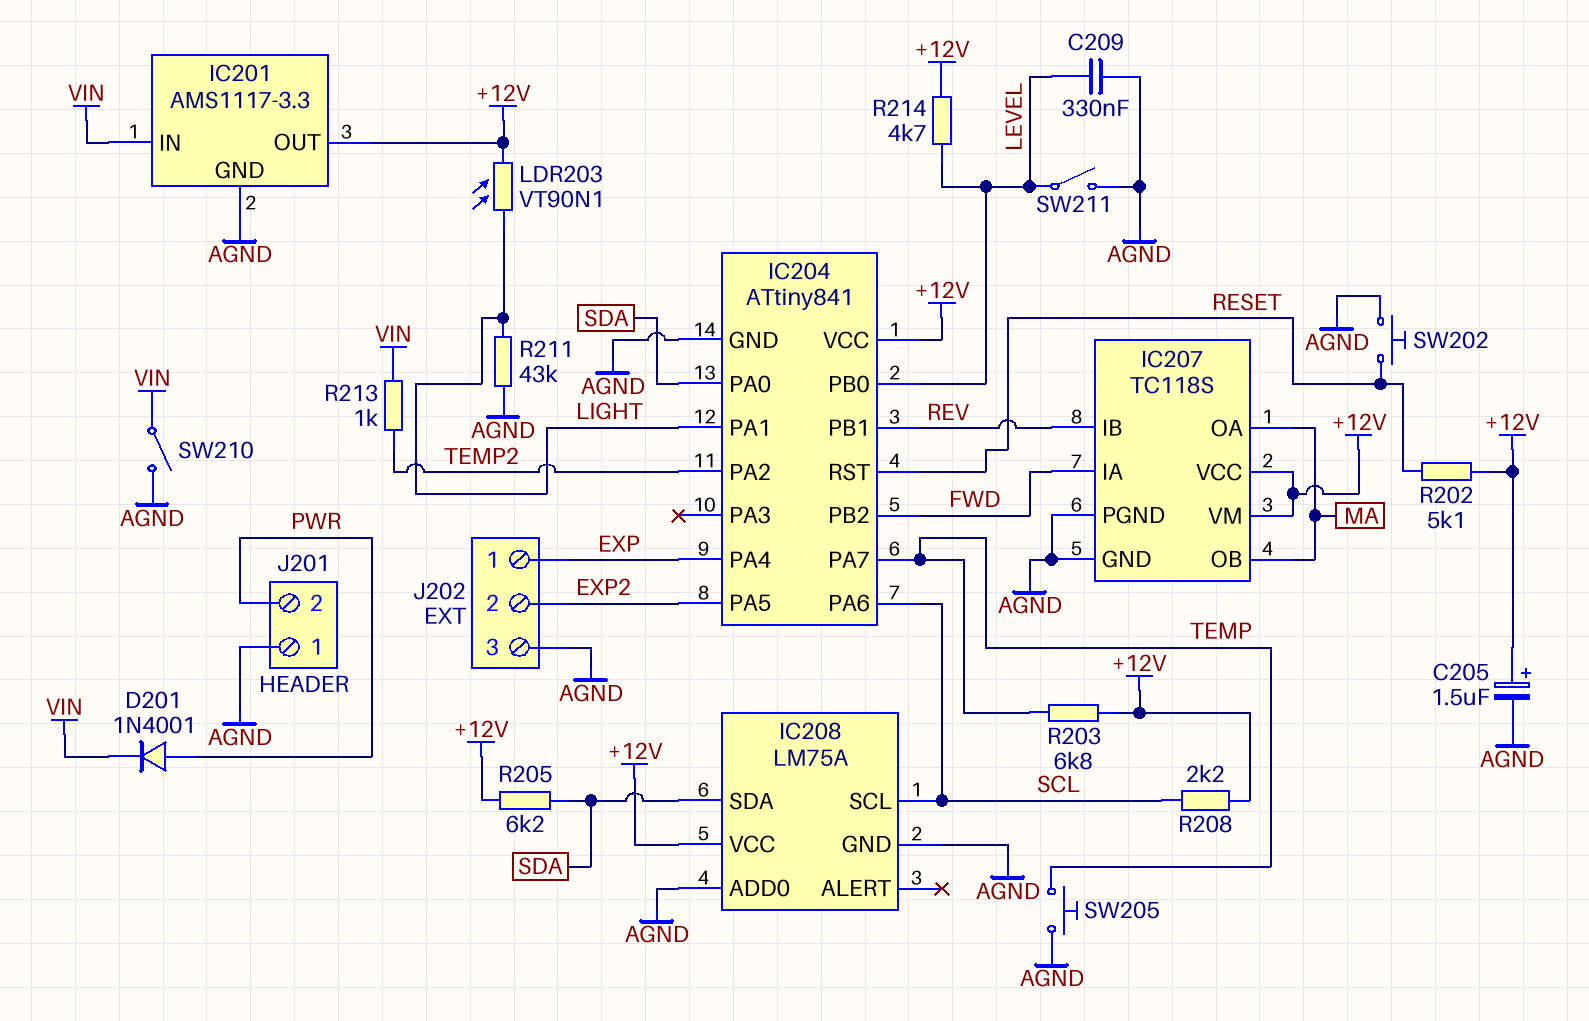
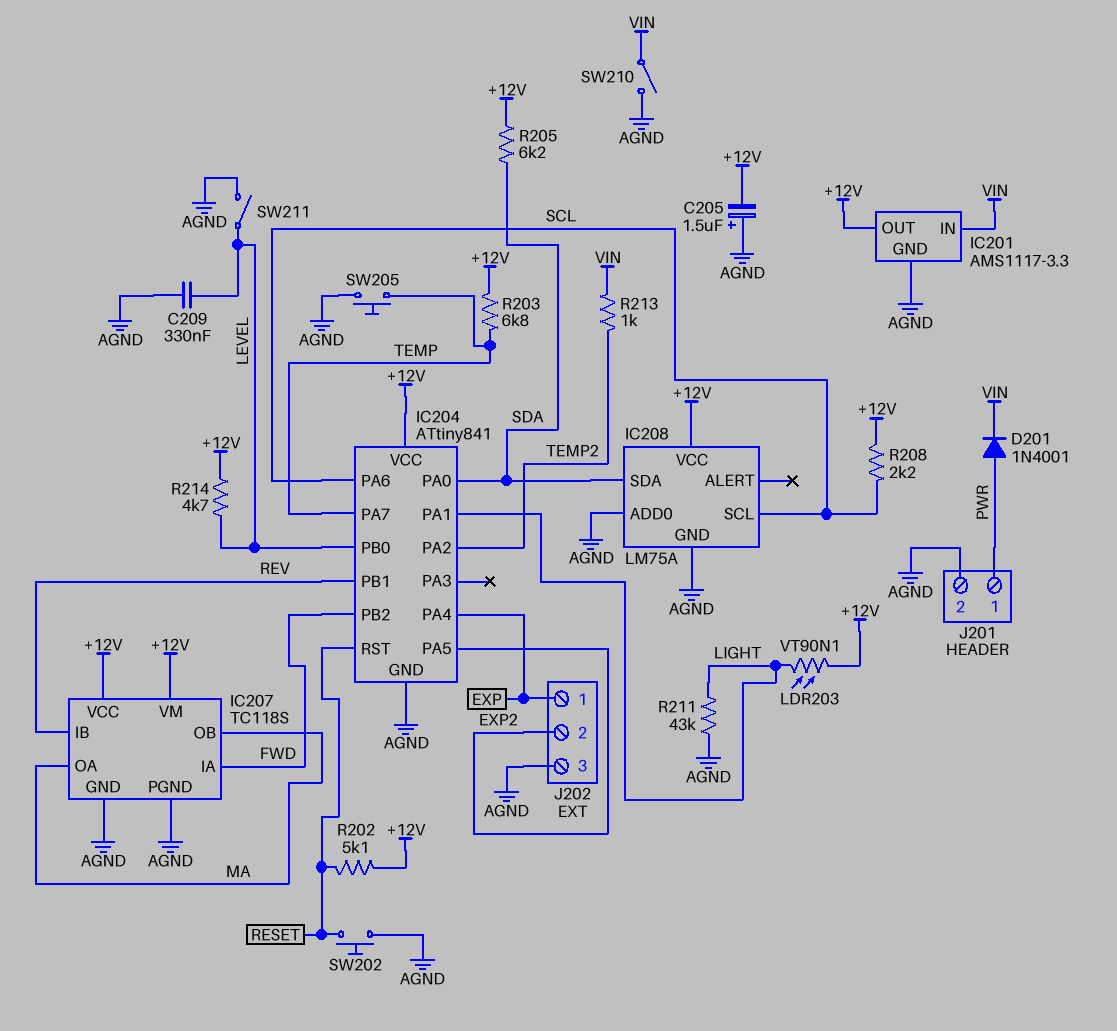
C205: 1.5uF (plus +12V, minus AGND) -> 1.5uF (plus AGND, minus +12V)
J201 pin 1: AGND -> PWR
J201 pin 2: PWR -> AGND

